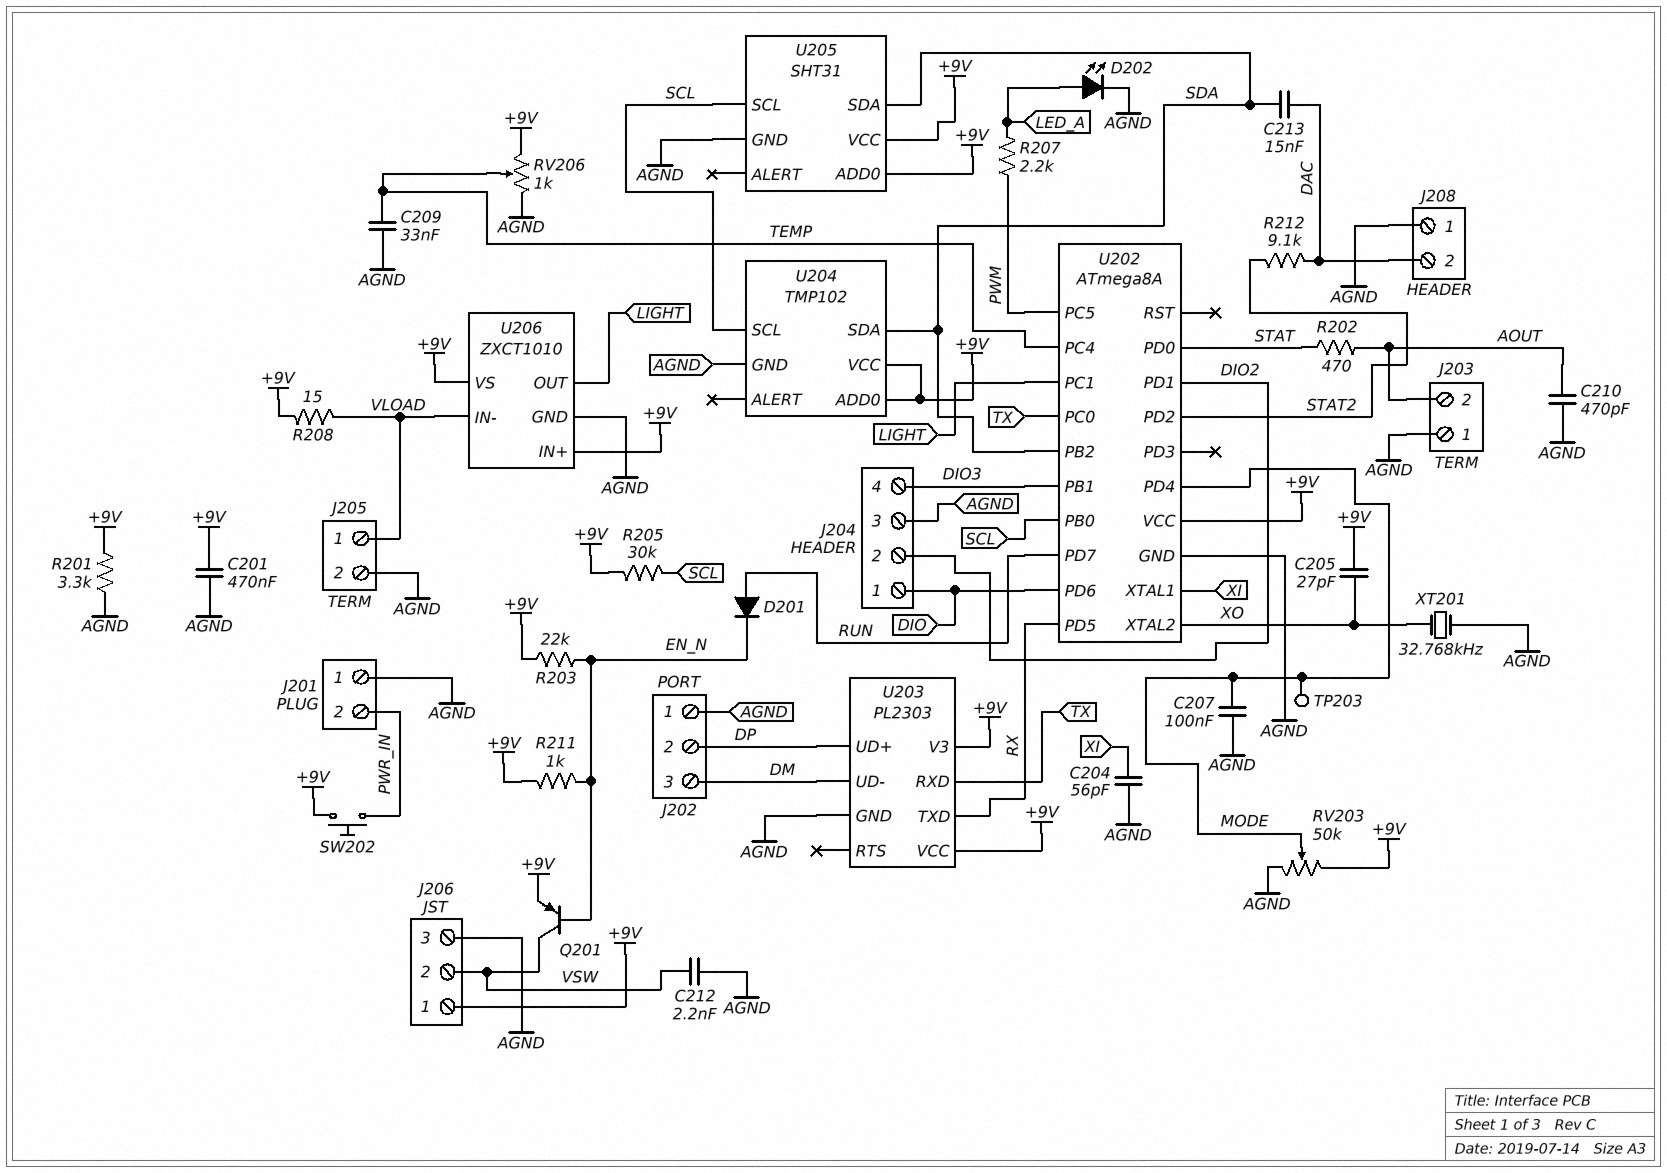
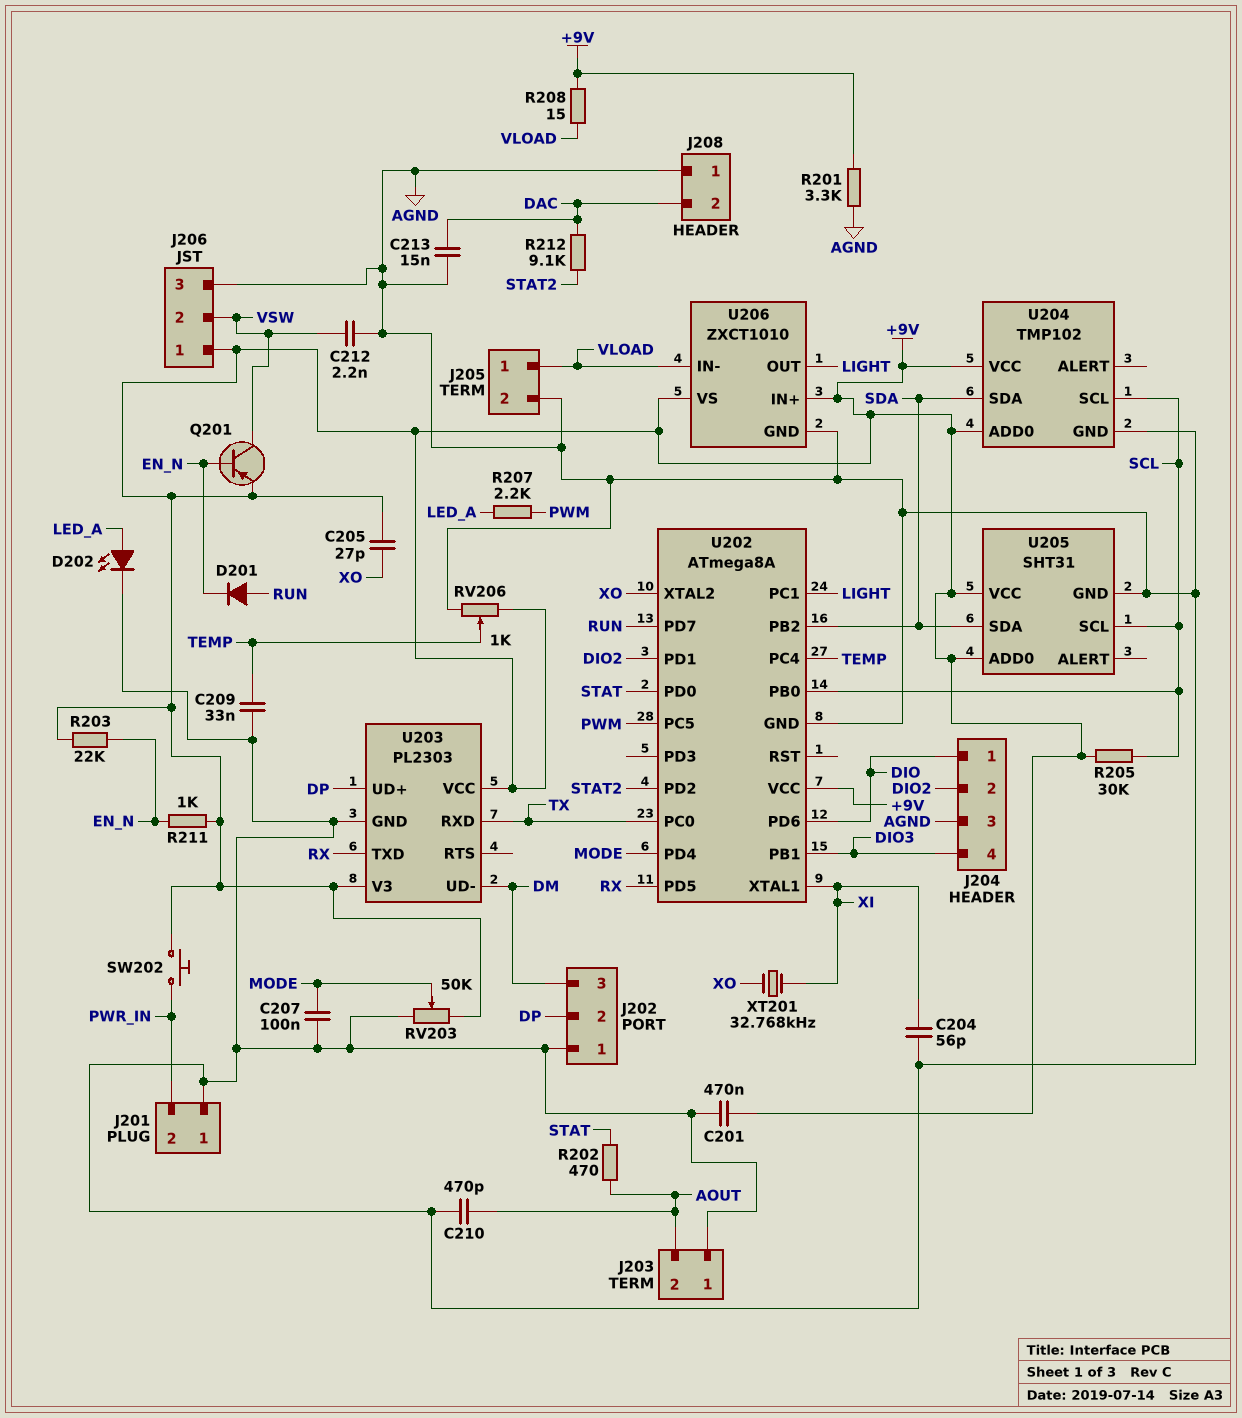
C213: 15nF (DAC, SDA) -> 15nF (AGND, DAC)
TP203: test point (MODE) -> none
XT201: 32.768kHz (AGND, XO) -> 32.768kHz (XI, XO)

